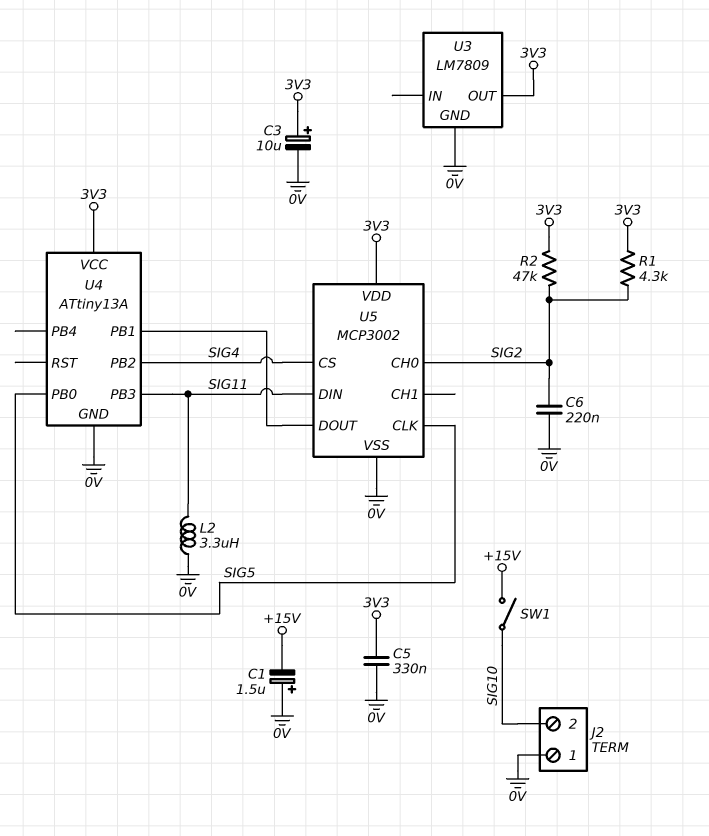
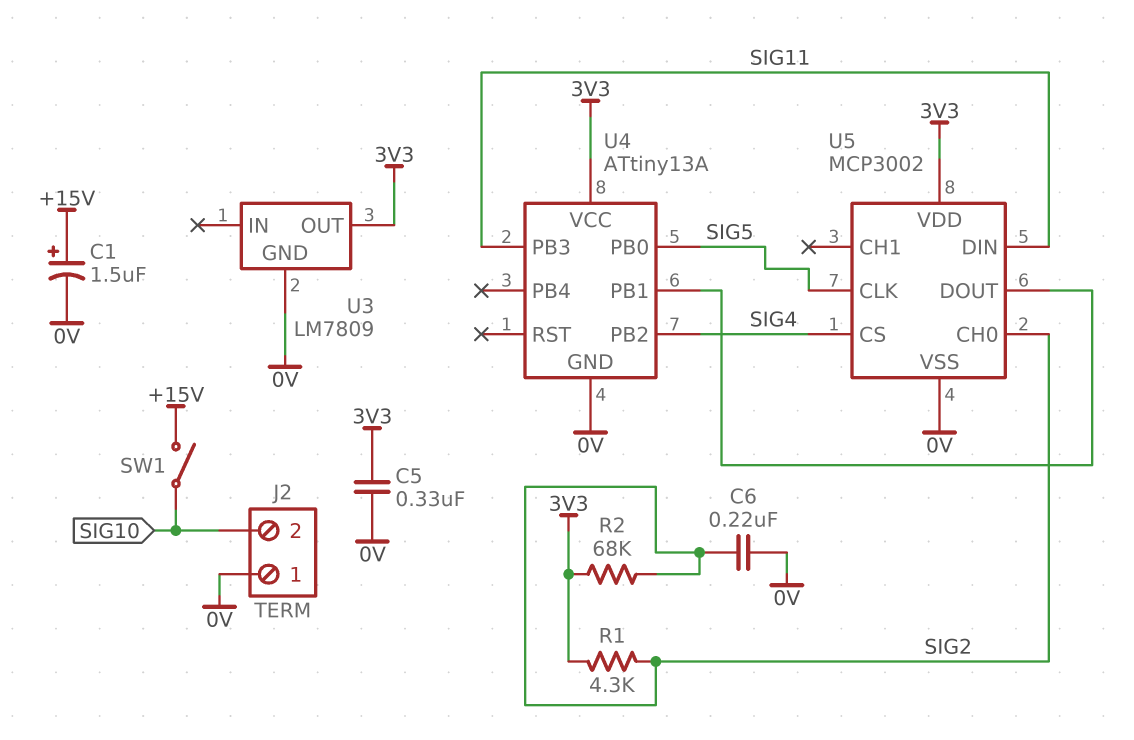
C1: 1.5uF (plus 0V, minus +15V) -> 1.5uF (plus +15V, minus 0V)
C3: 10uF (plus 3V3, minus 0V) -> none
L2: 3.3uH (0V, SIG11) -> none
R2: 47k (3V3, SIG2) -> 68k (3V3, SIG2)

